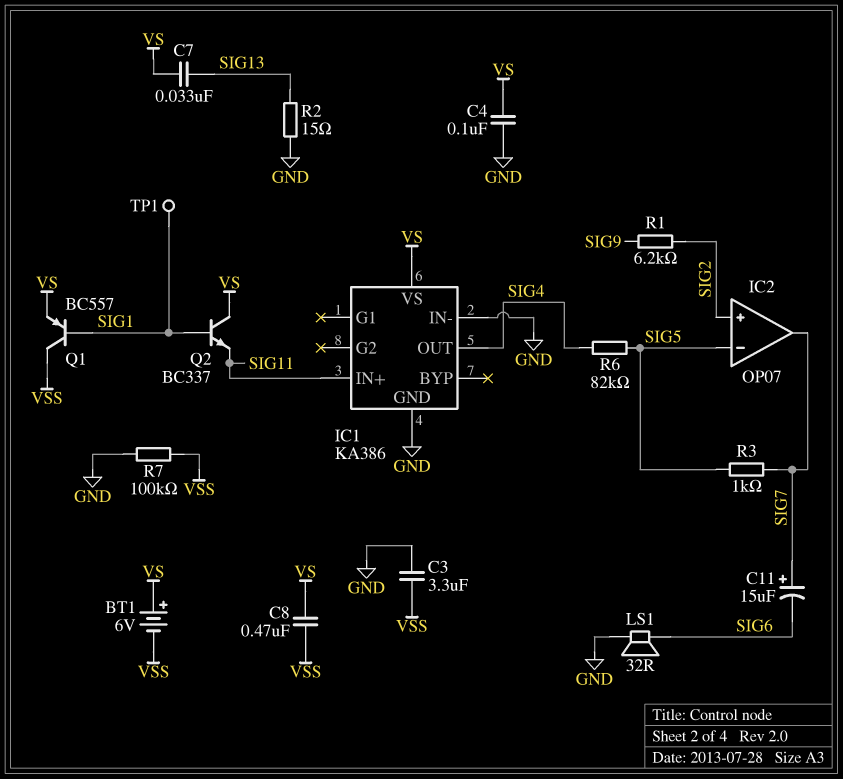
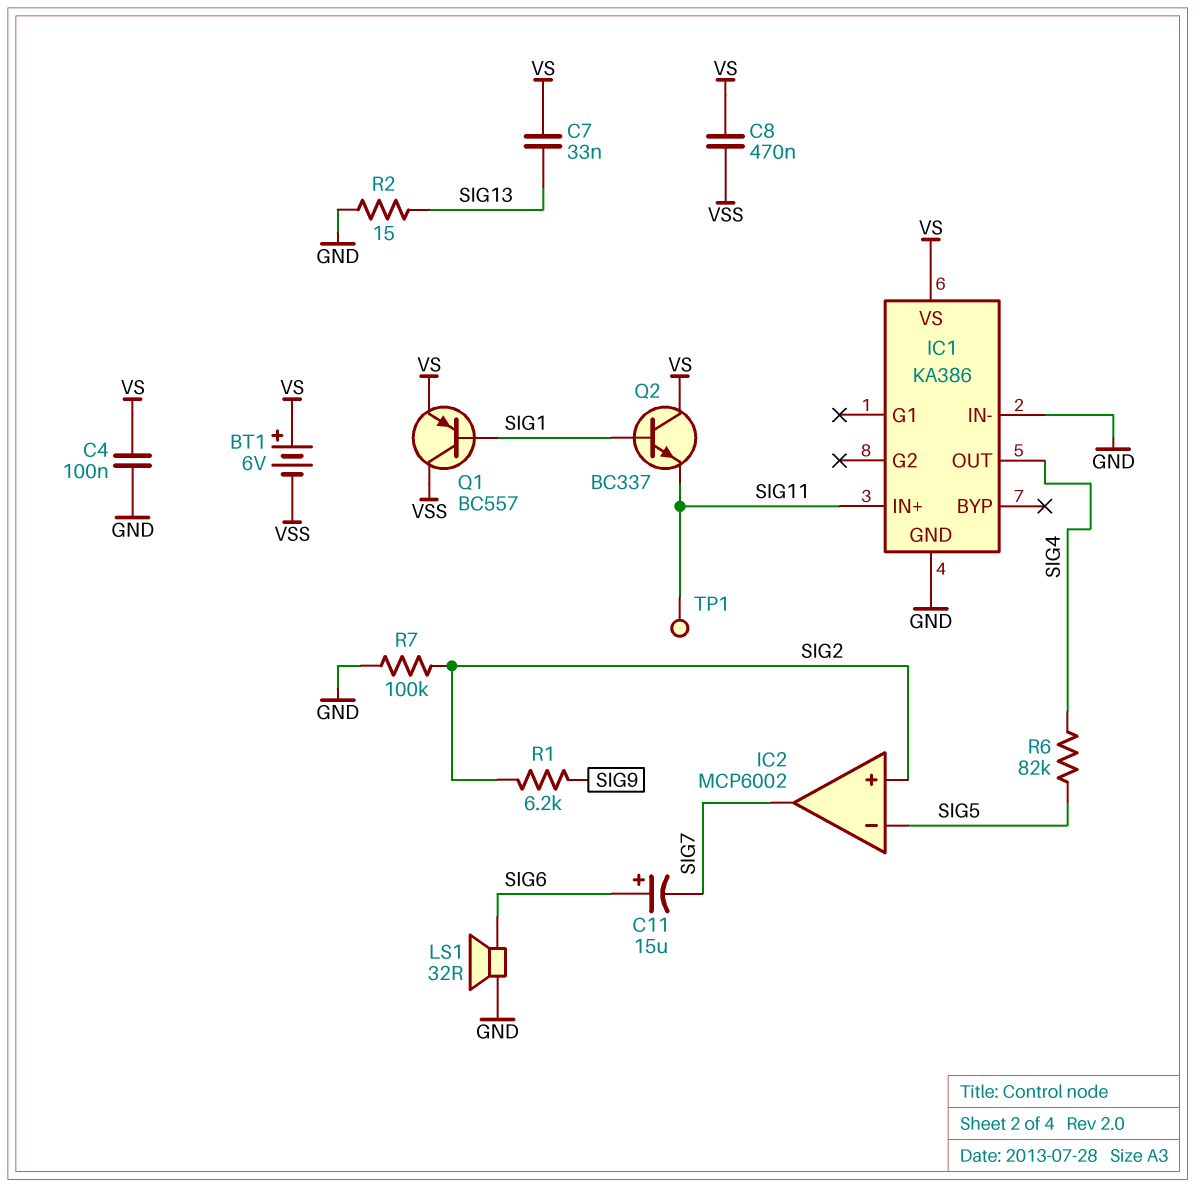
C3: 3.3uF (GND, VSS) -> none
C11: 15uF (plus SIG7, minus SIG6) -> 15uF (plus SIG6, minus SIG7)
IC2: OP07 -> MCP6002
R3: 1k (SIG5, SIG7) -> none
R7: 100k (GND, VSS) -> 100k (GND, SIG2)
TP1: test point (SIG1) -> test point (SIG11)

